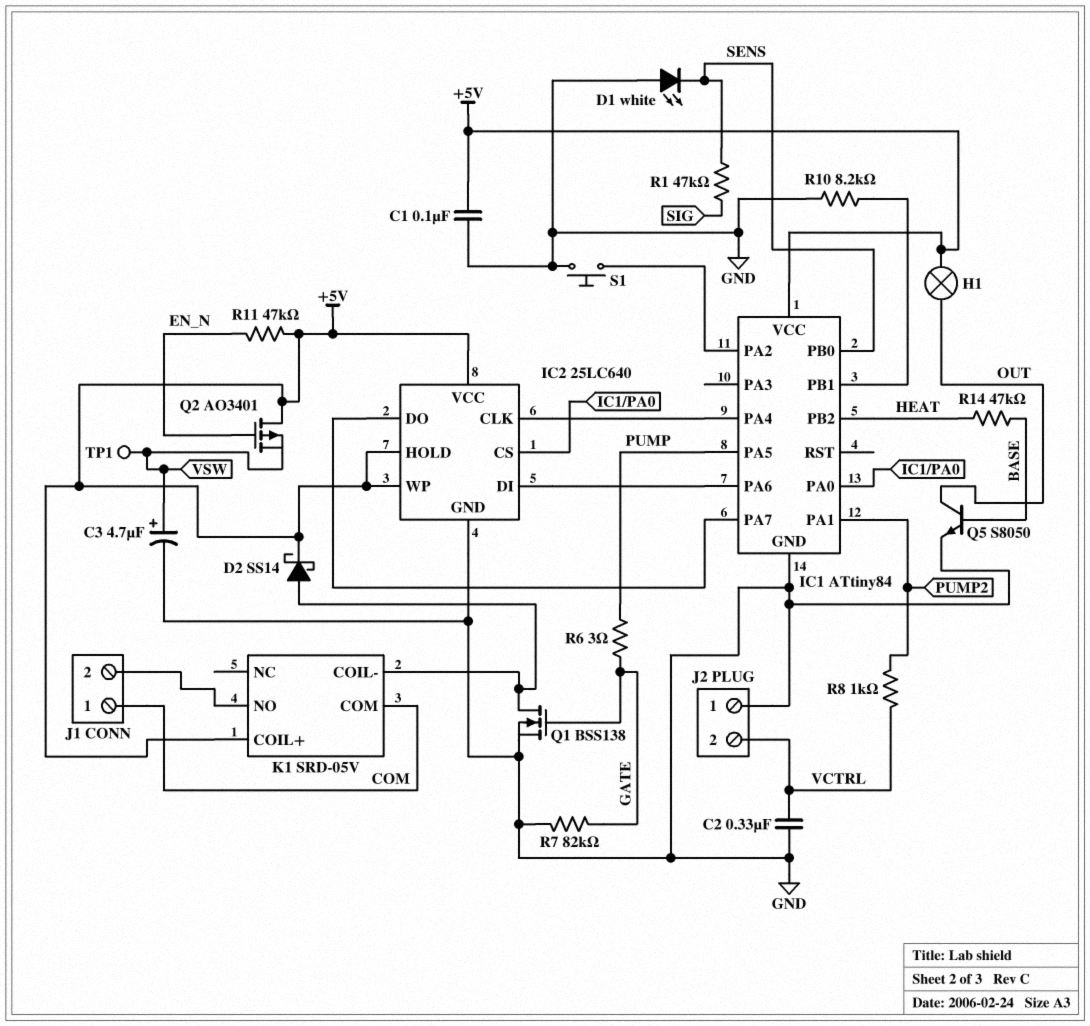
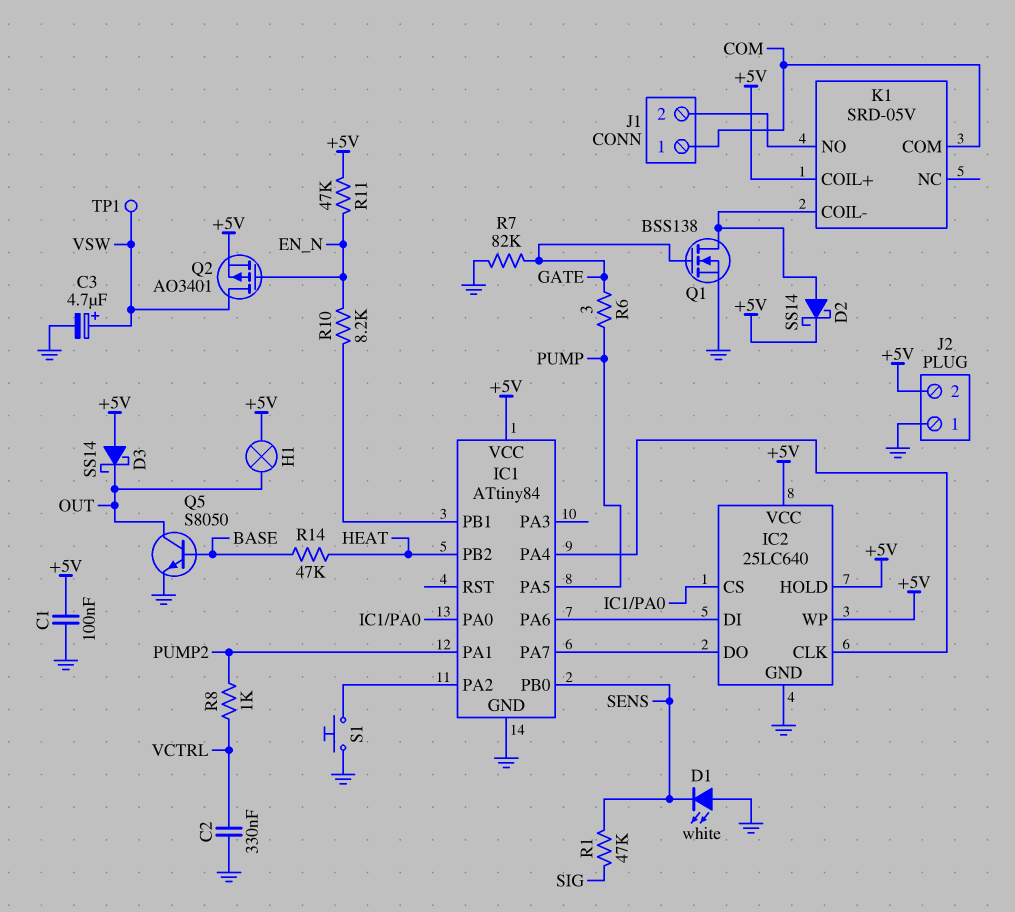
D3: none -> schottky SS14 (A +5V, K OUT)
J2 pin 2: VCTRL -> +5V
Q2: PMOS AO3401 (G EN_N, D +5V, S VSW) -> PMOS AO3401 (G EN_N, D VSW, S +5V)
R10: 8.2k (GND, IC1/PB1) -> 8.2k (EN_N, IC1/PB1)

